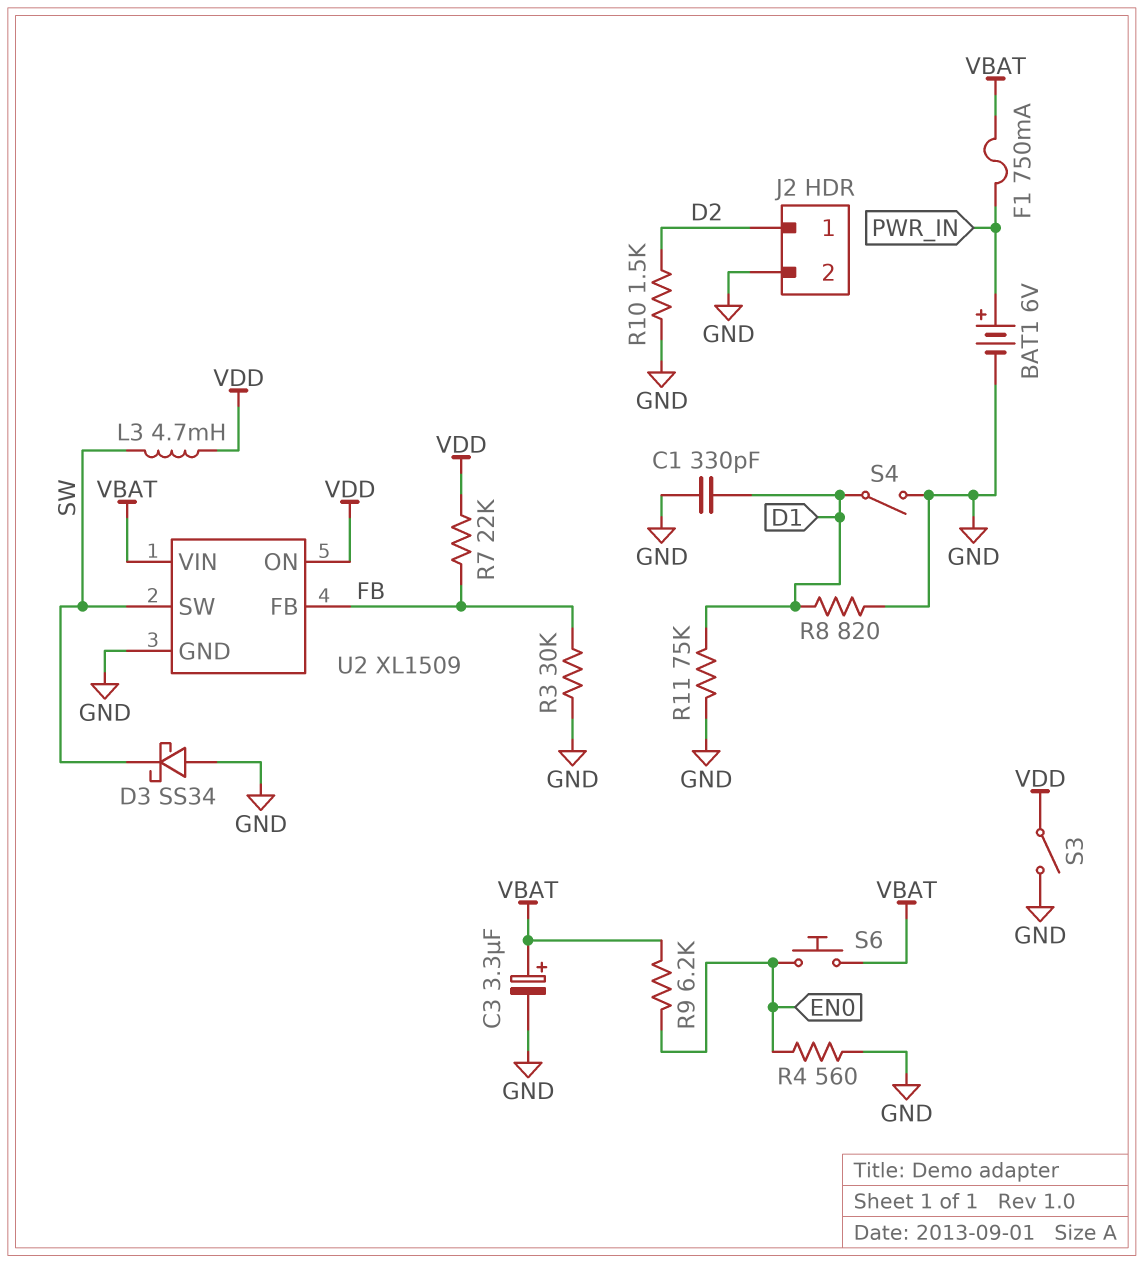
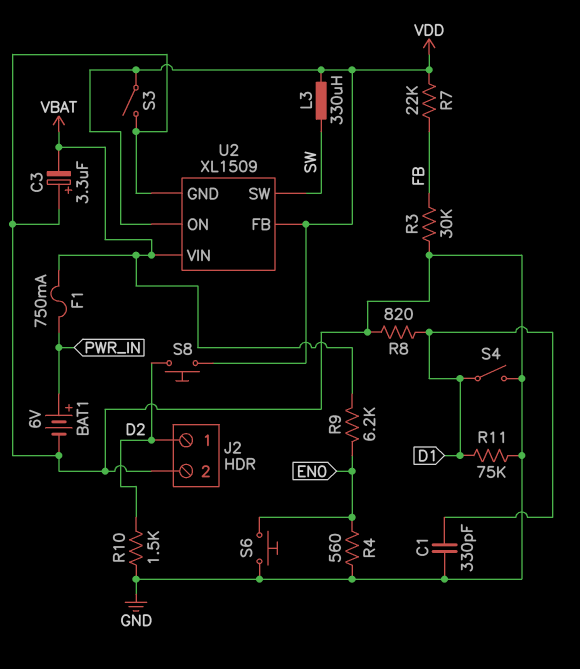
C3: 3.3uF (plus VBAT, minus GND) -> 3.3uF (plus GND, minus VBAT)
D3: schottky SS34 (A GND, K SW) -> none
L3: 4.7mH (SW, VDD) -> 330uH (SW, VDD)
S6: button (EN0, VBAT) -> button (EN0, GND)
S8: none -> button (D2, VDD)
U2 pin FB: FB -> VDD

